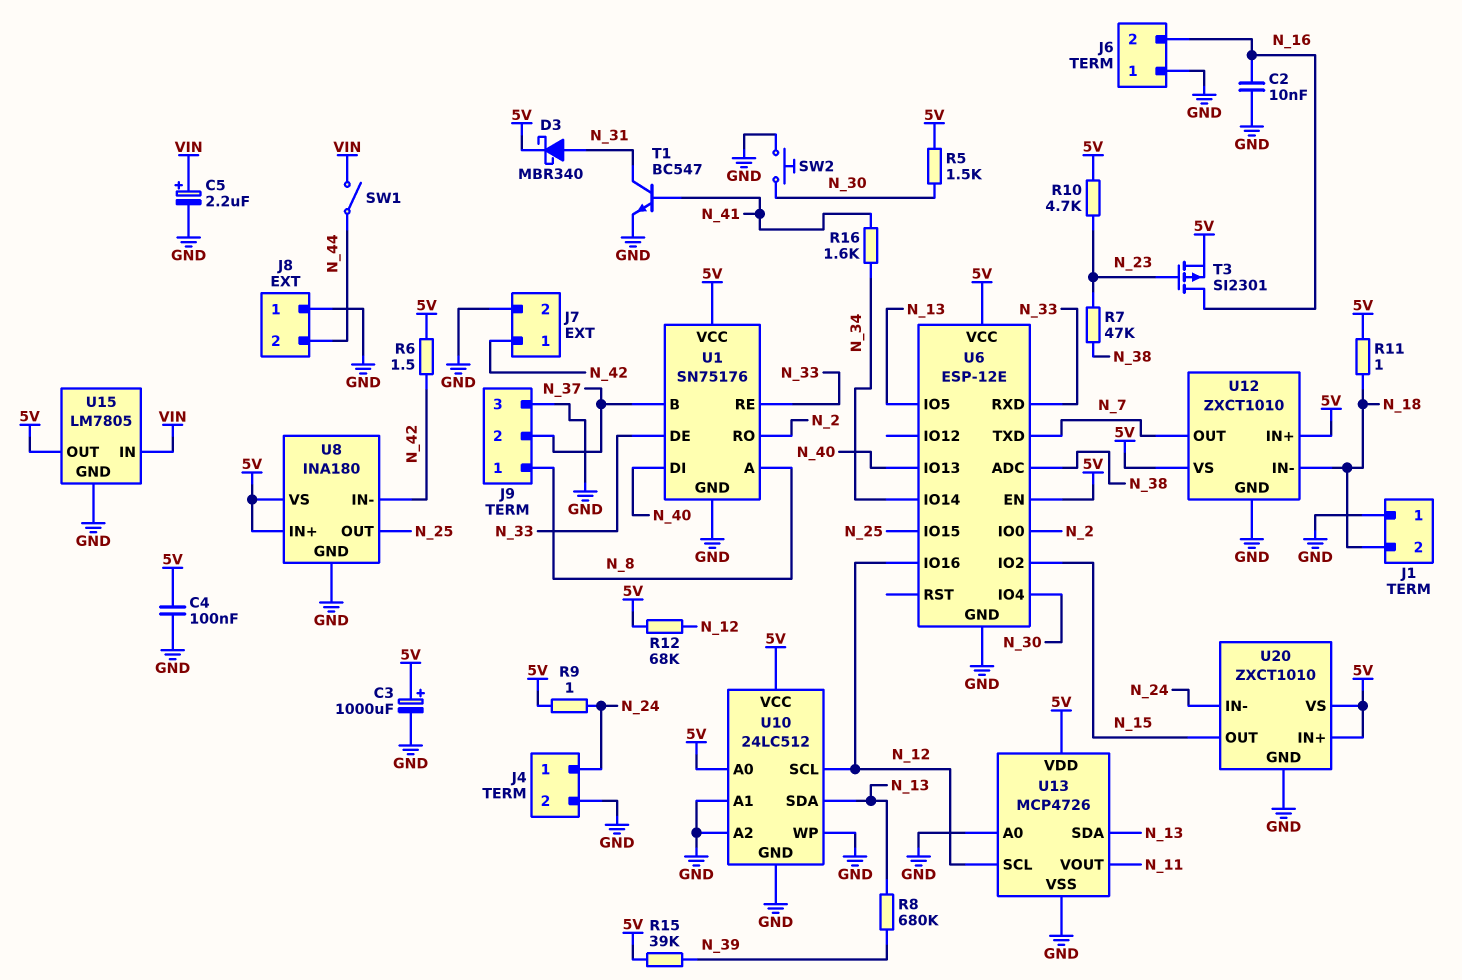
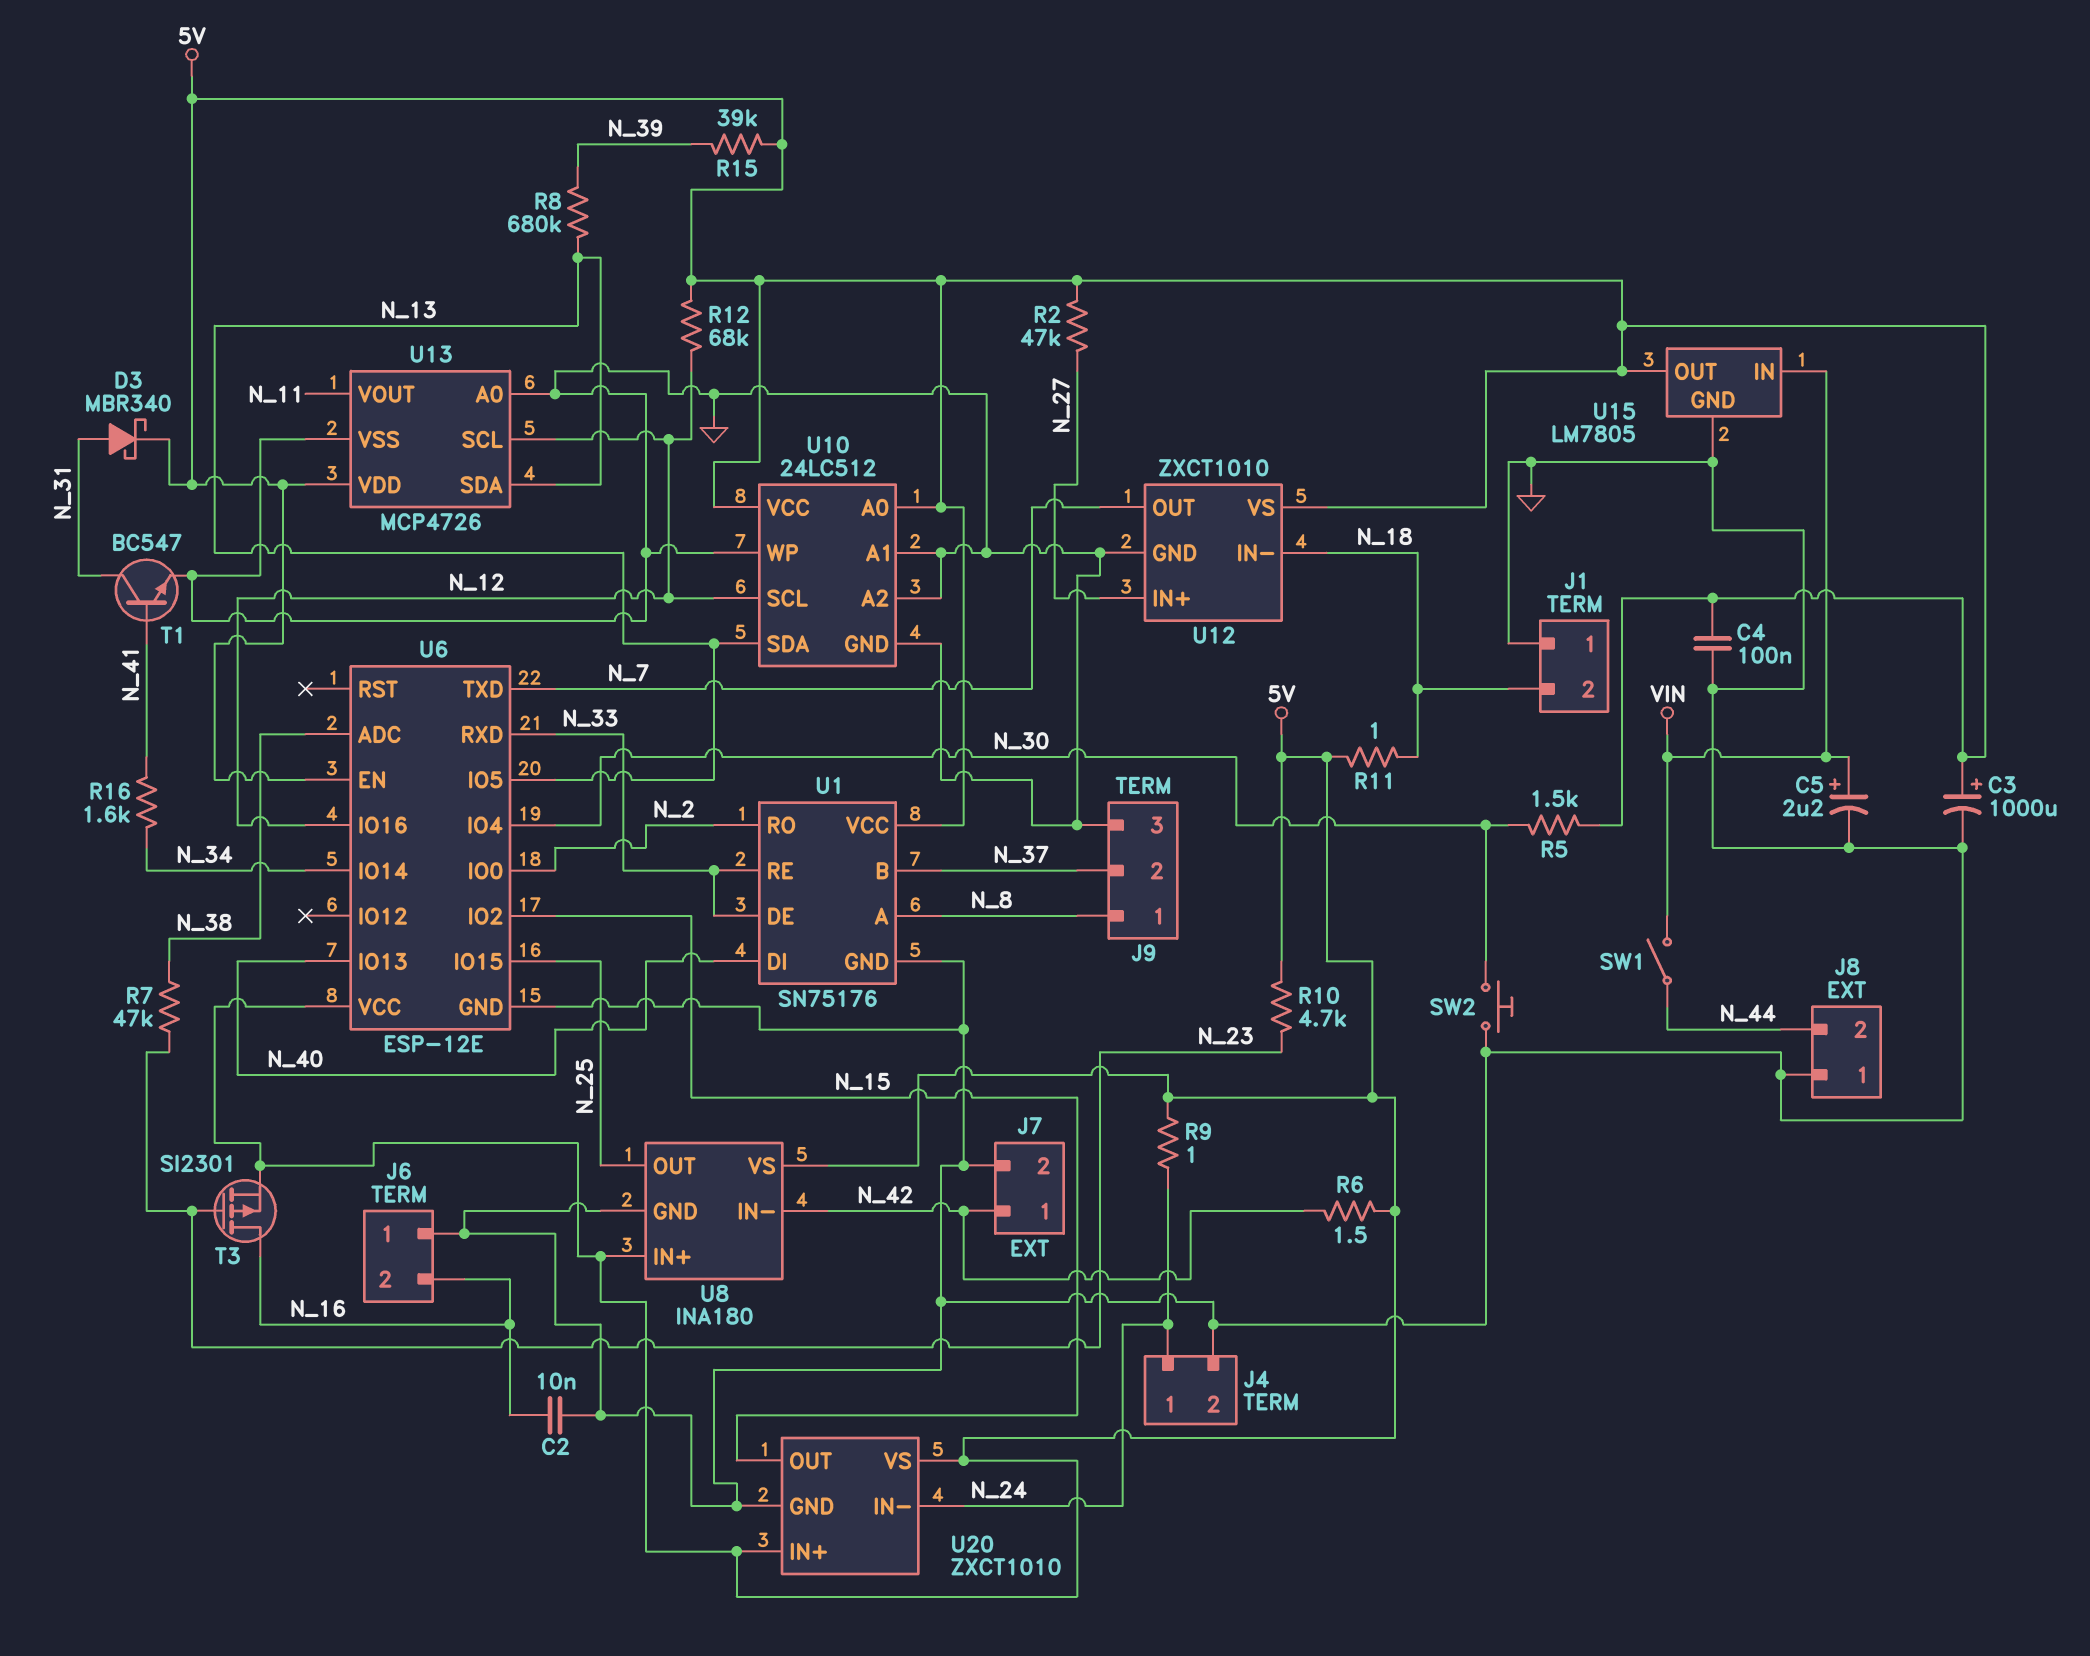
R2: none -> 47k (5V, N_27)
U12 pin IN+: 5V -> N_27

